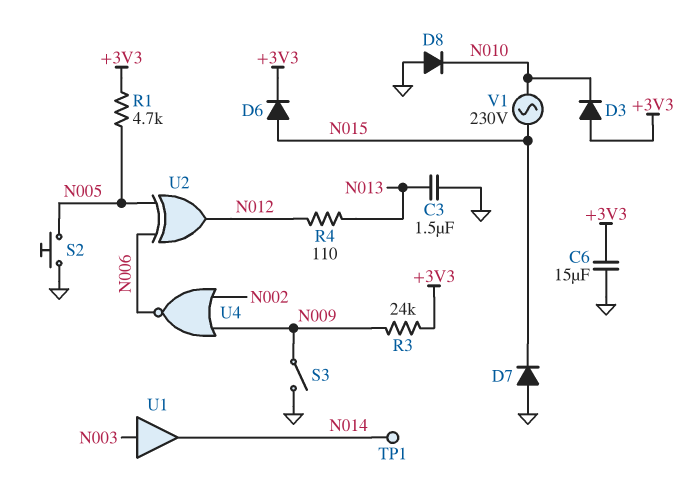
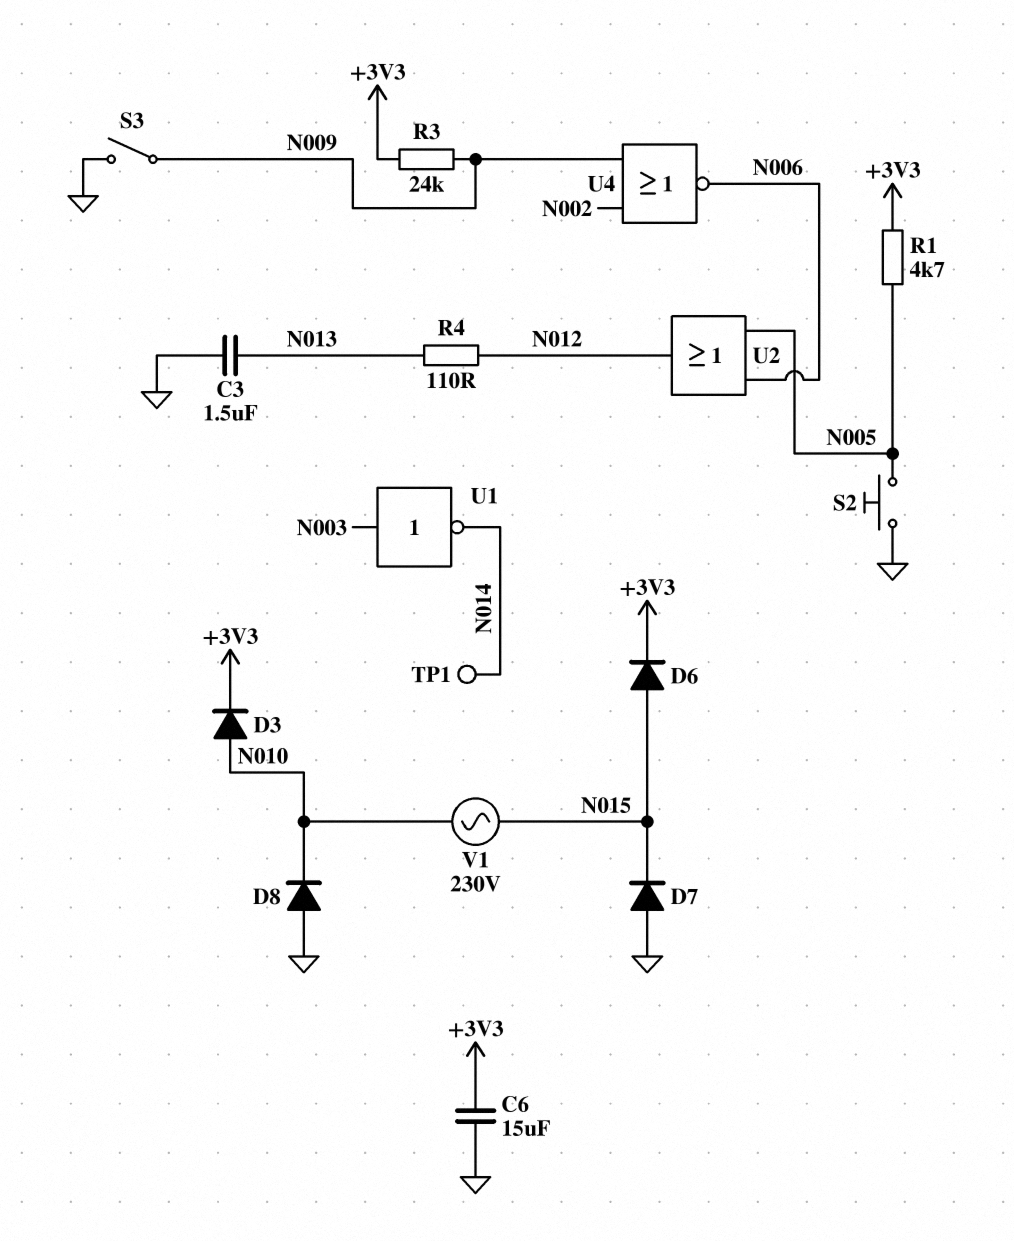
D3: diode (A +3V3, K N010) -> diode (A N010, K +3V3)
U1: buffer (in N003, out N014) -> NOT (in N003, out N014)
U2: XOR (in N005, in N006, out N012) -> OR (in N005, in N006, out N012)

